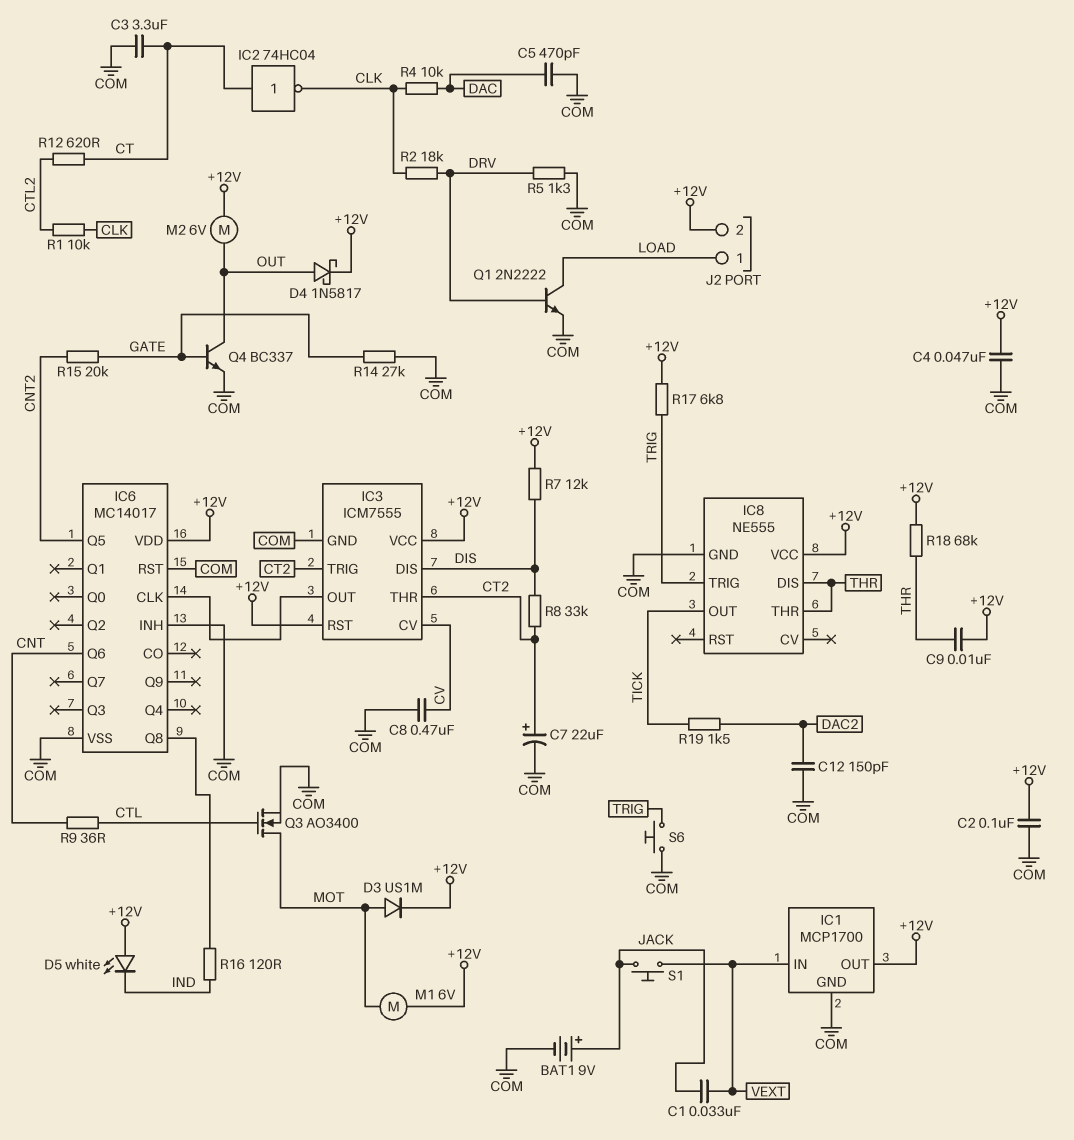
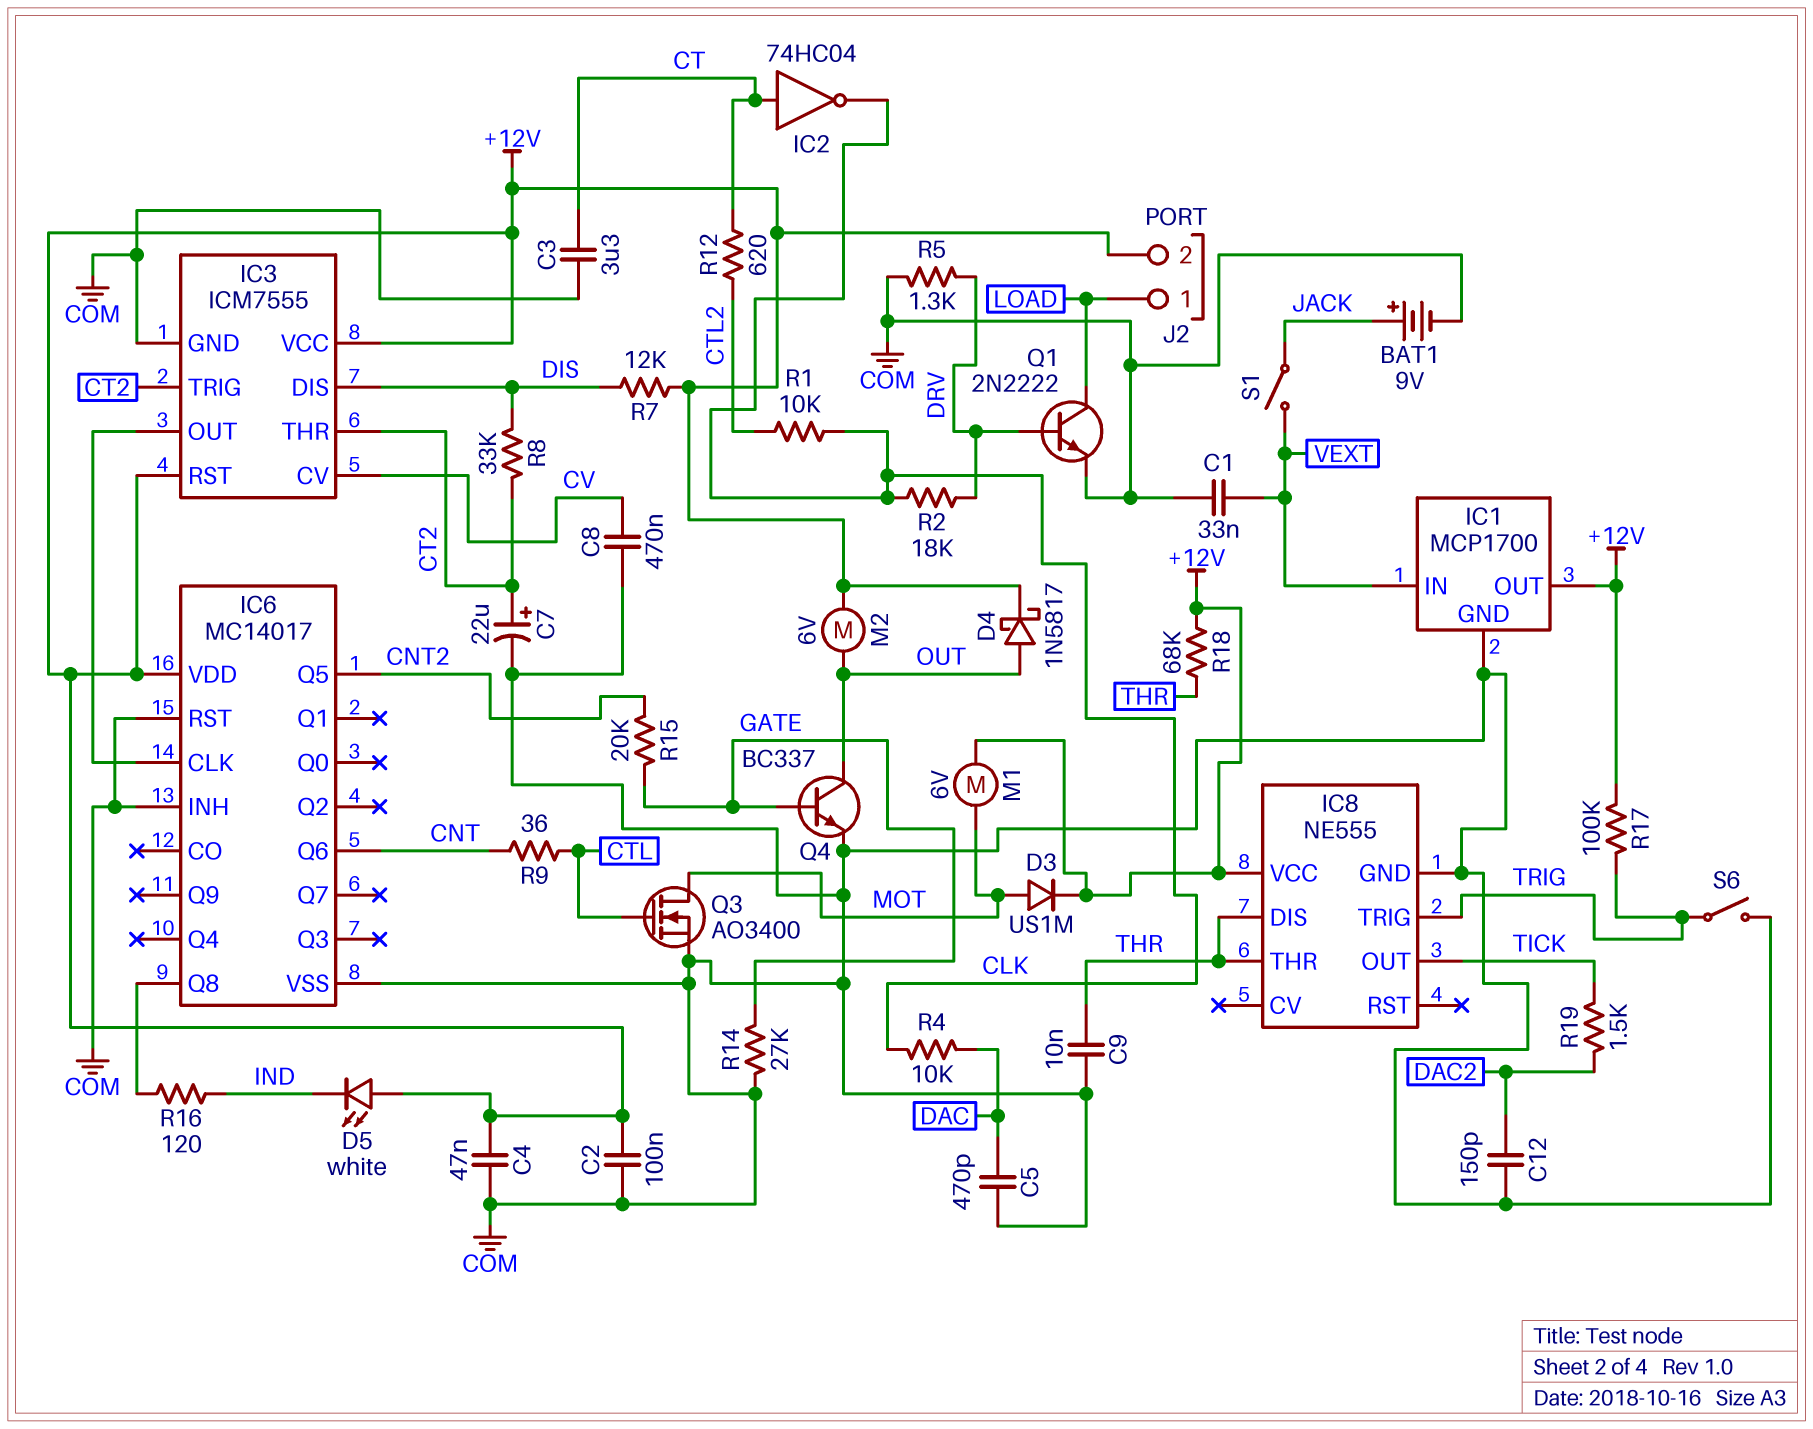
C1: 33nF (JACK, VEXT) -> 33nF (COM, VEXT)
C9: 10nF (+12V, THR) -> 10nF (COM, THR)
R17: 6.8k (+12V, TRIG) -> 100k (+12V, TRIG)
S1: button (JACK, VEXT) -> switch (JACK, VEXT)
S6: button (COM, TRIG) -> switch (COM, TRIG)

